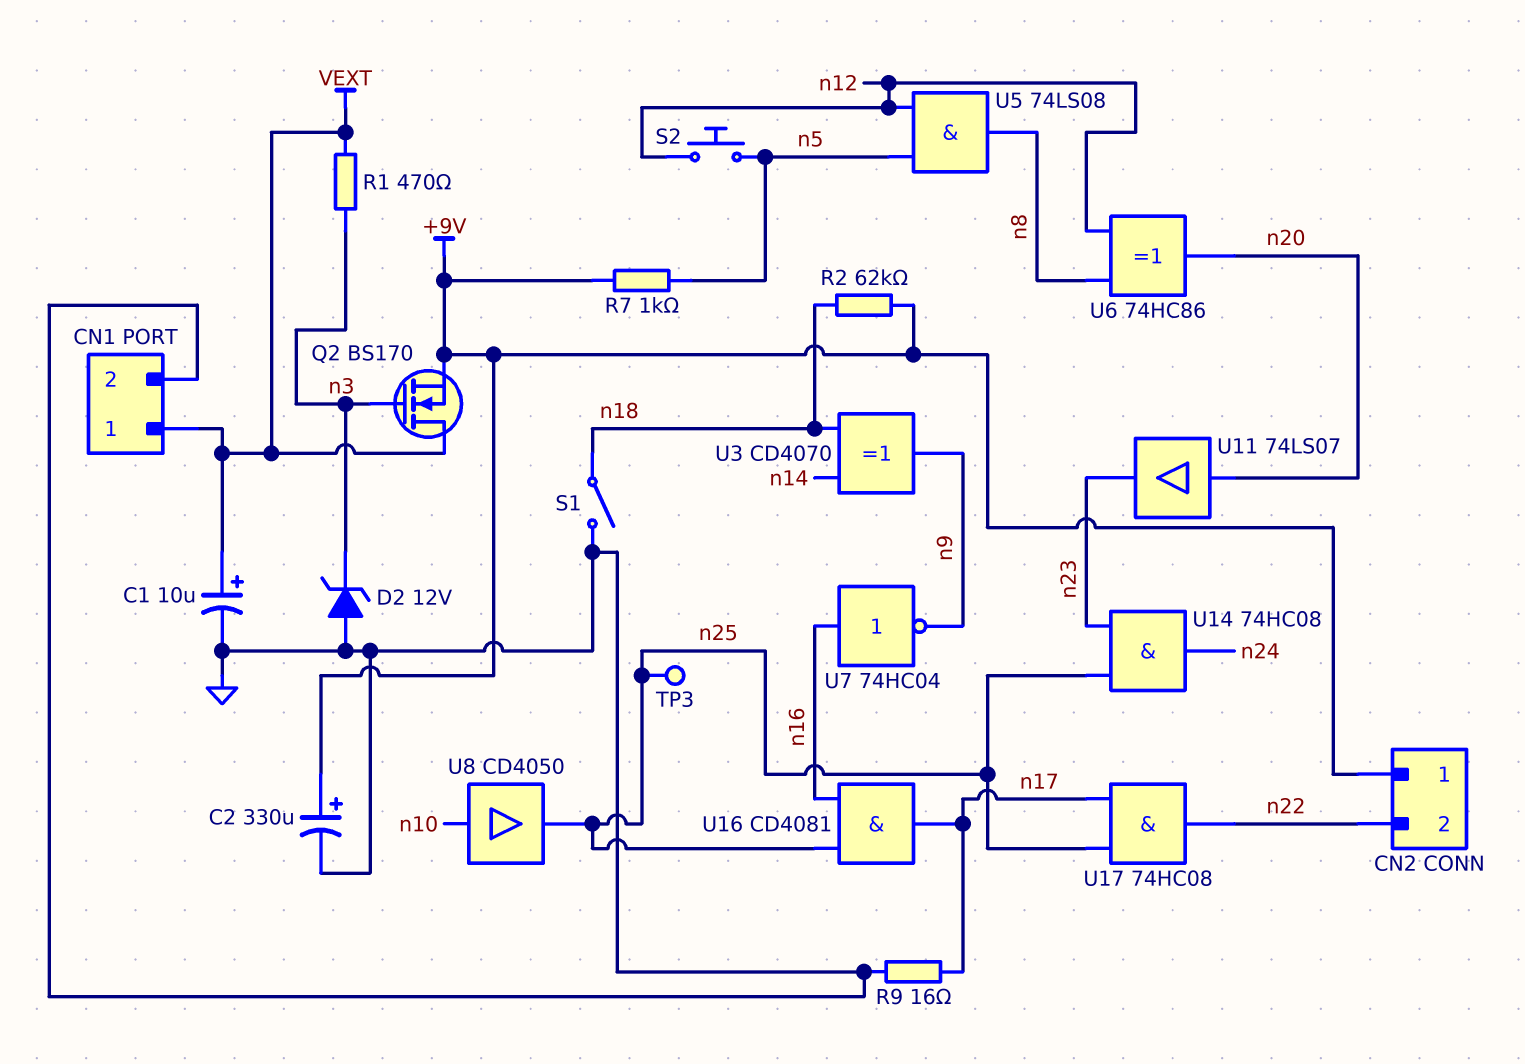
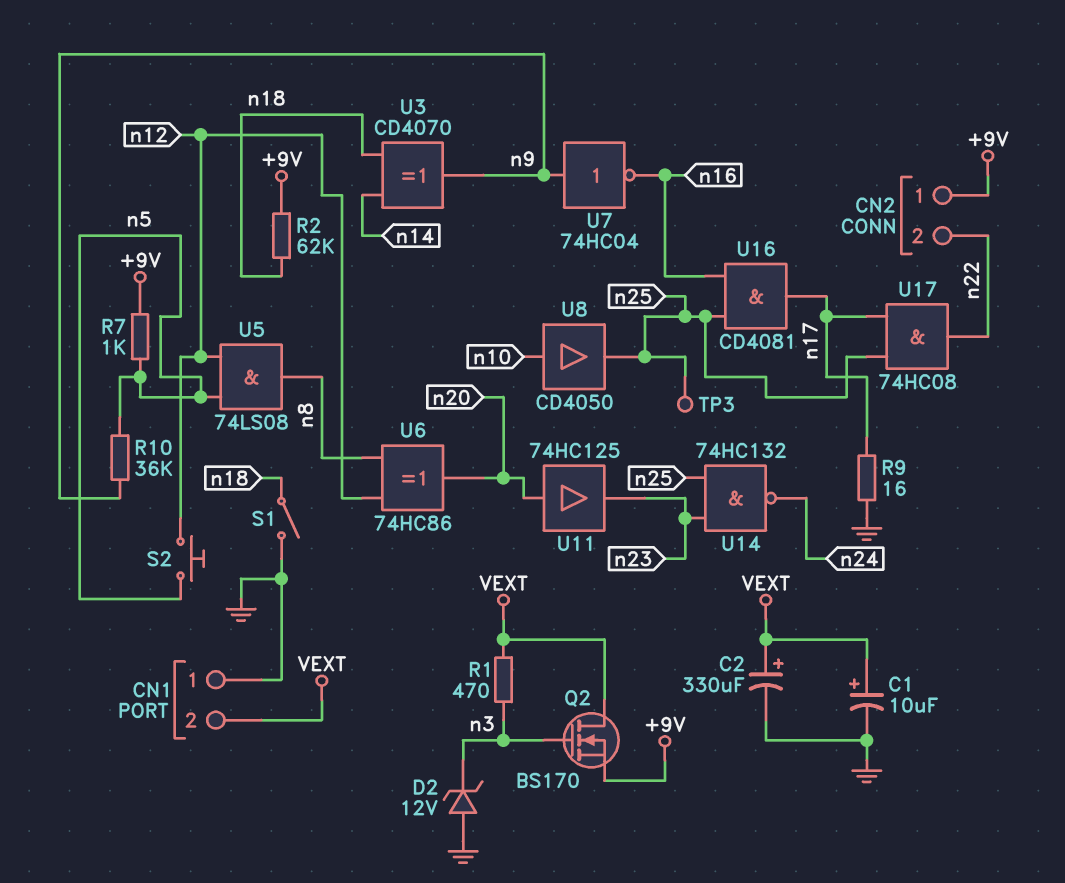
C2: 330uF (plus +9V, minus GND) -> 330uF (plus VEXT, minus GND)
CN1 pin 1: VEXT -> GND
CN1 pin 2: GND -> VEXT
R10: none -> 36k (n5, n9)
U7: NOT 74HC04 (in n16, out n9) -> NOT 74HC04 (in n9, out n16)
U11: buffer 74LS07 (in n20, out n23) -> buffer 74HC125 (in n20, out n23)
U14: AND 74HC08 (in n23, in n25, out n24) -> NAND 74HC132 (in n23, in n25, out n24)

